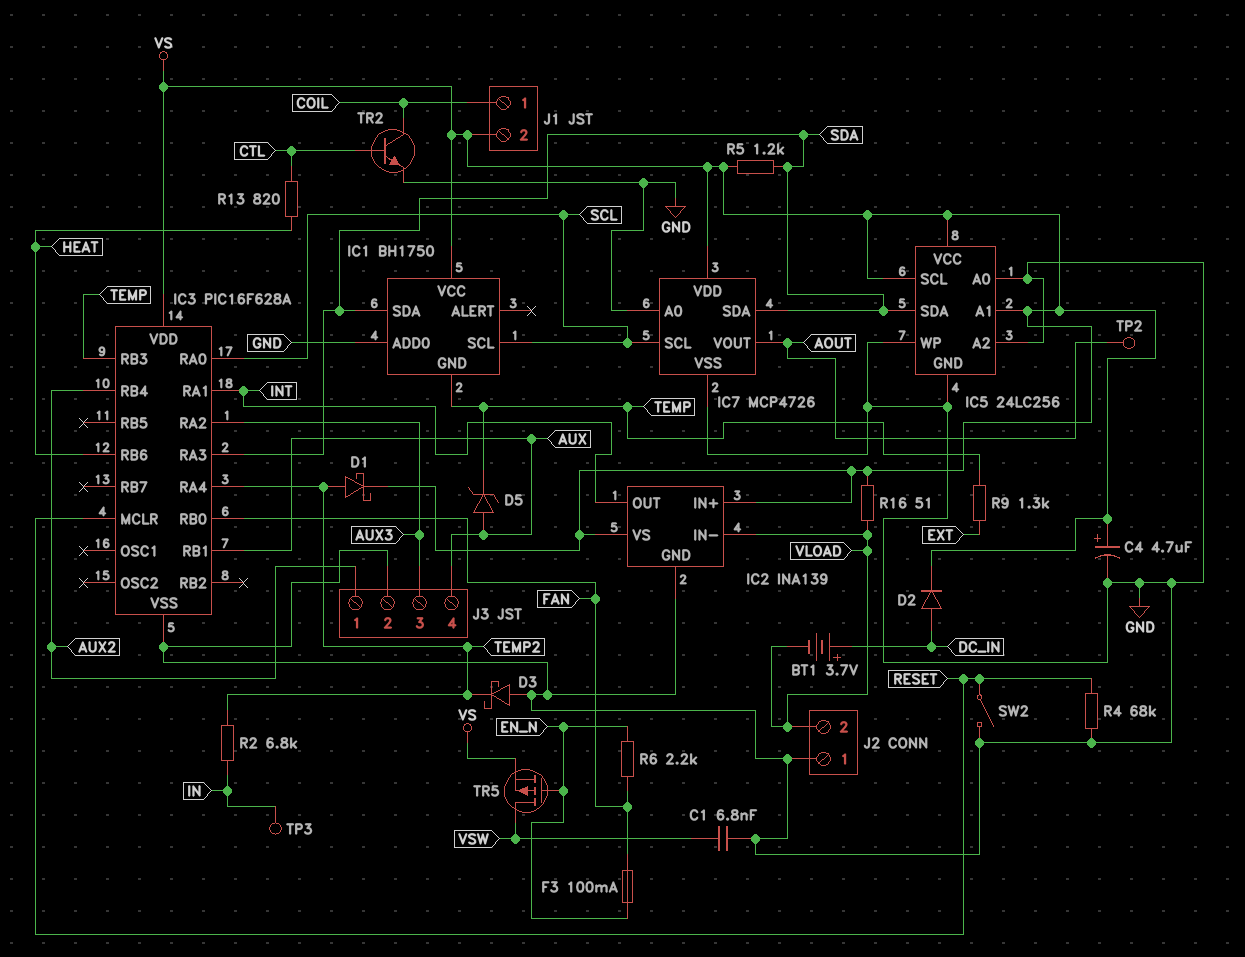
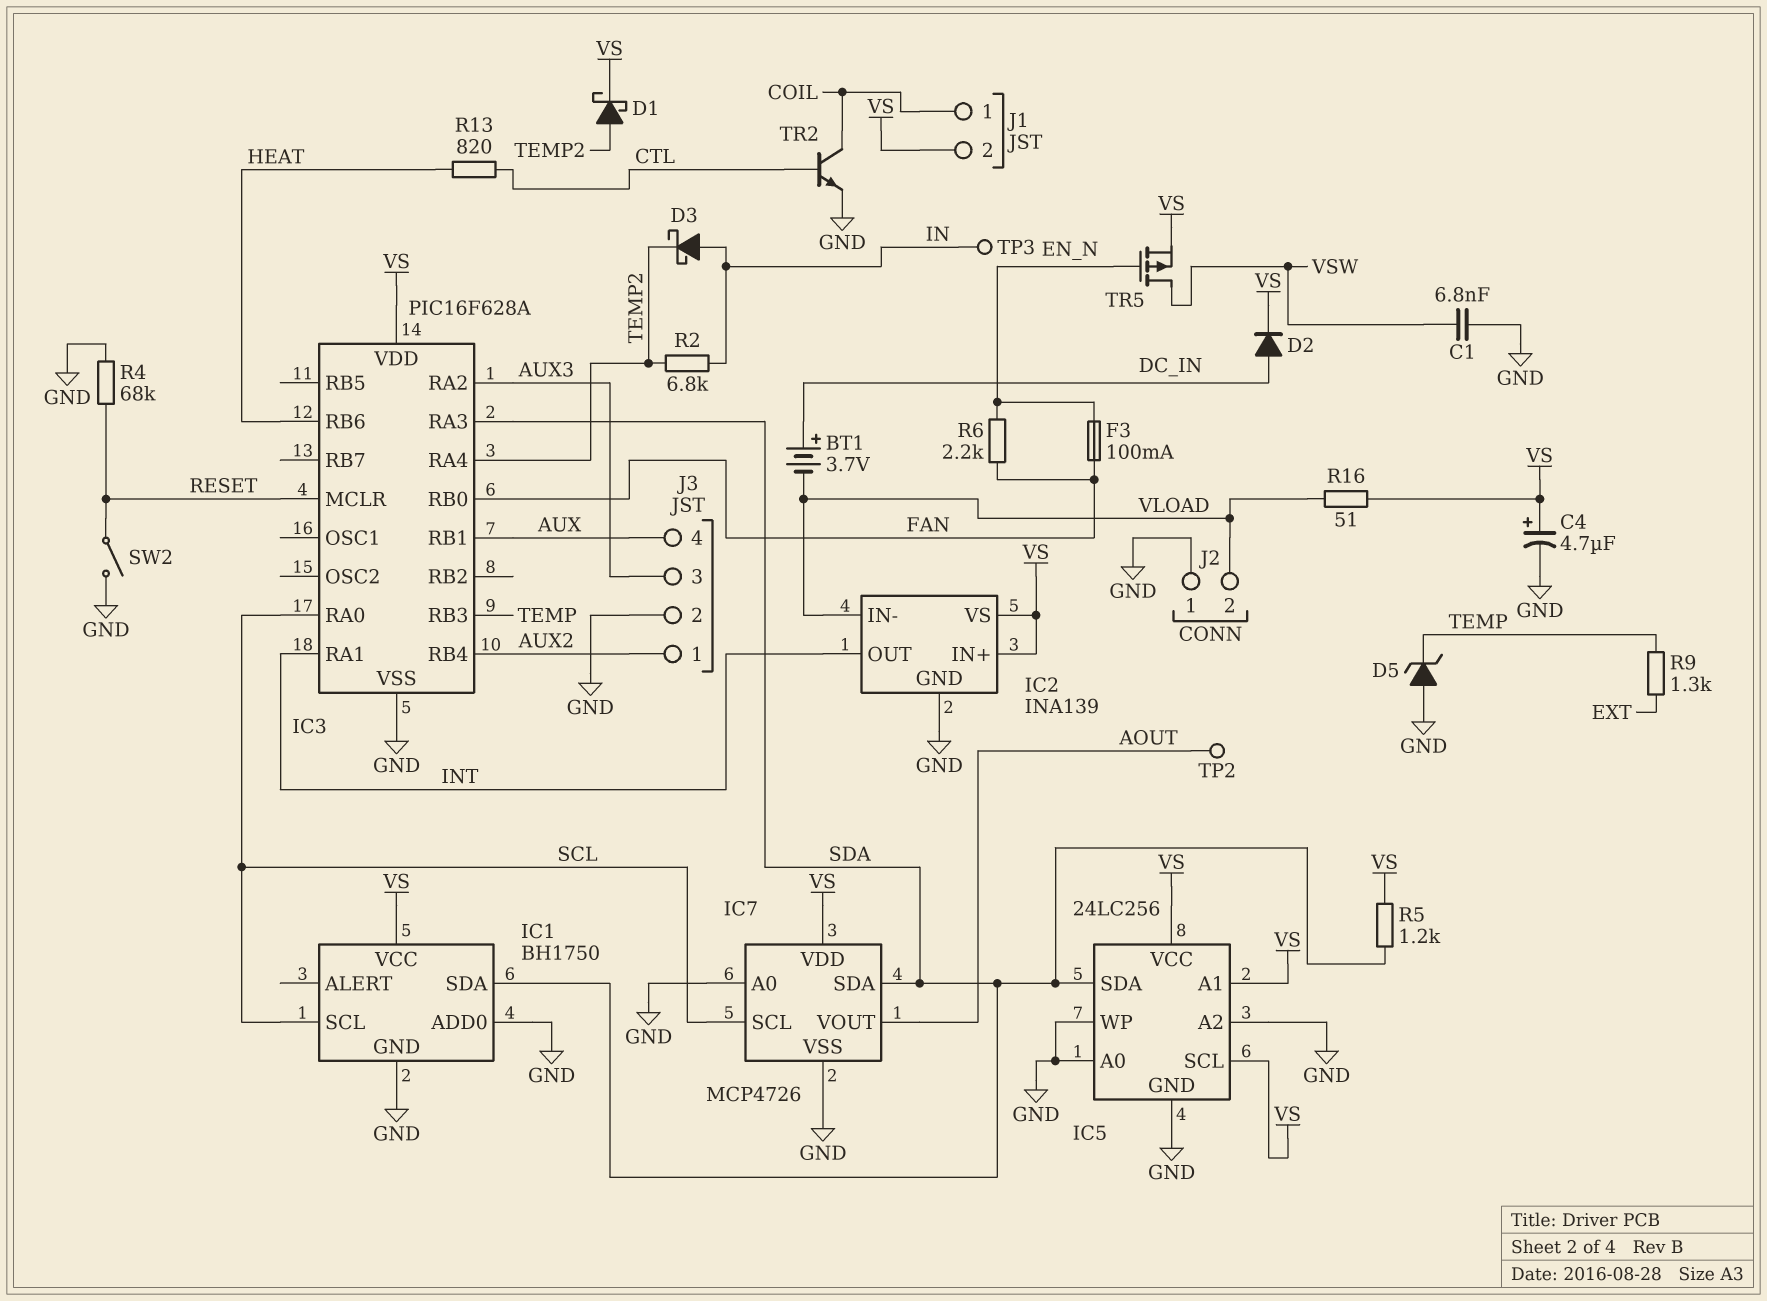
D3: schottky (A GND, K TEMP2) -> schottky (A IN, K TEMP2)
D5: zener (A AUX, K TEMP) -> zener (A GND, K TEMP)
IC1 pin GND: TEMP -> GND

